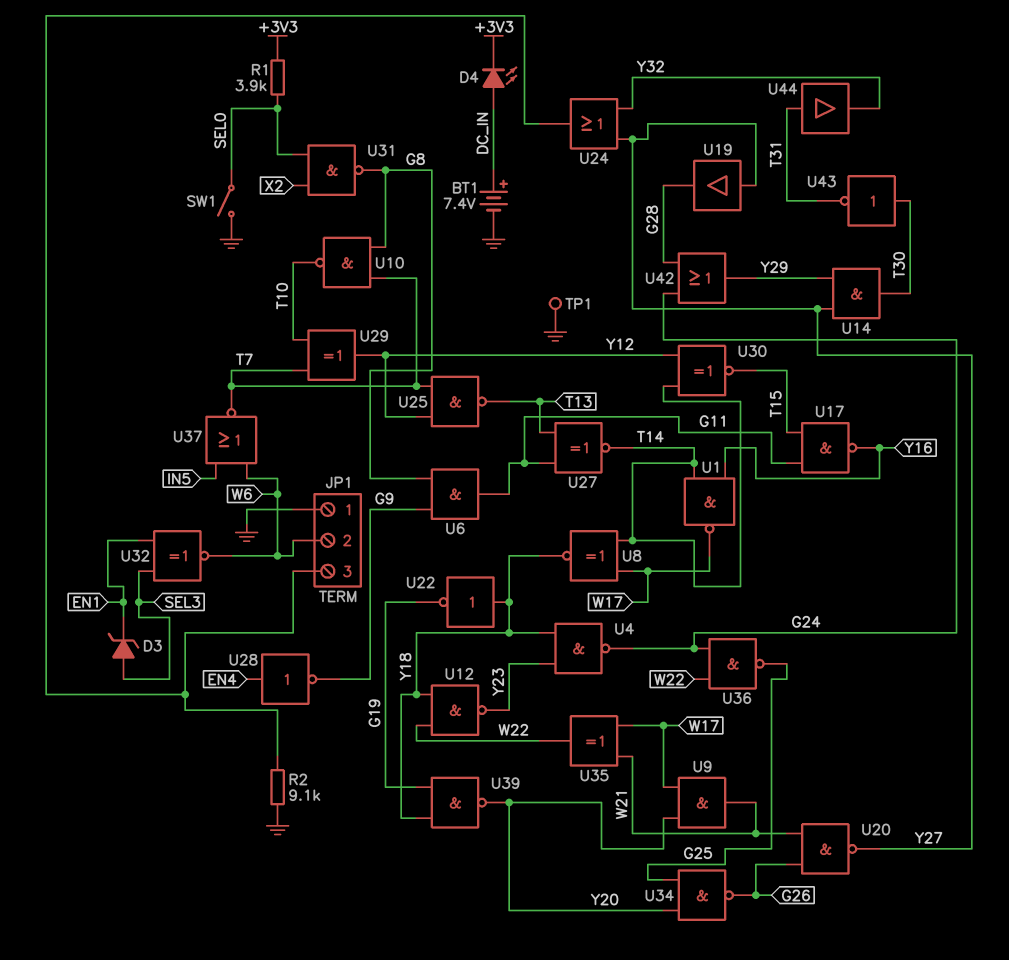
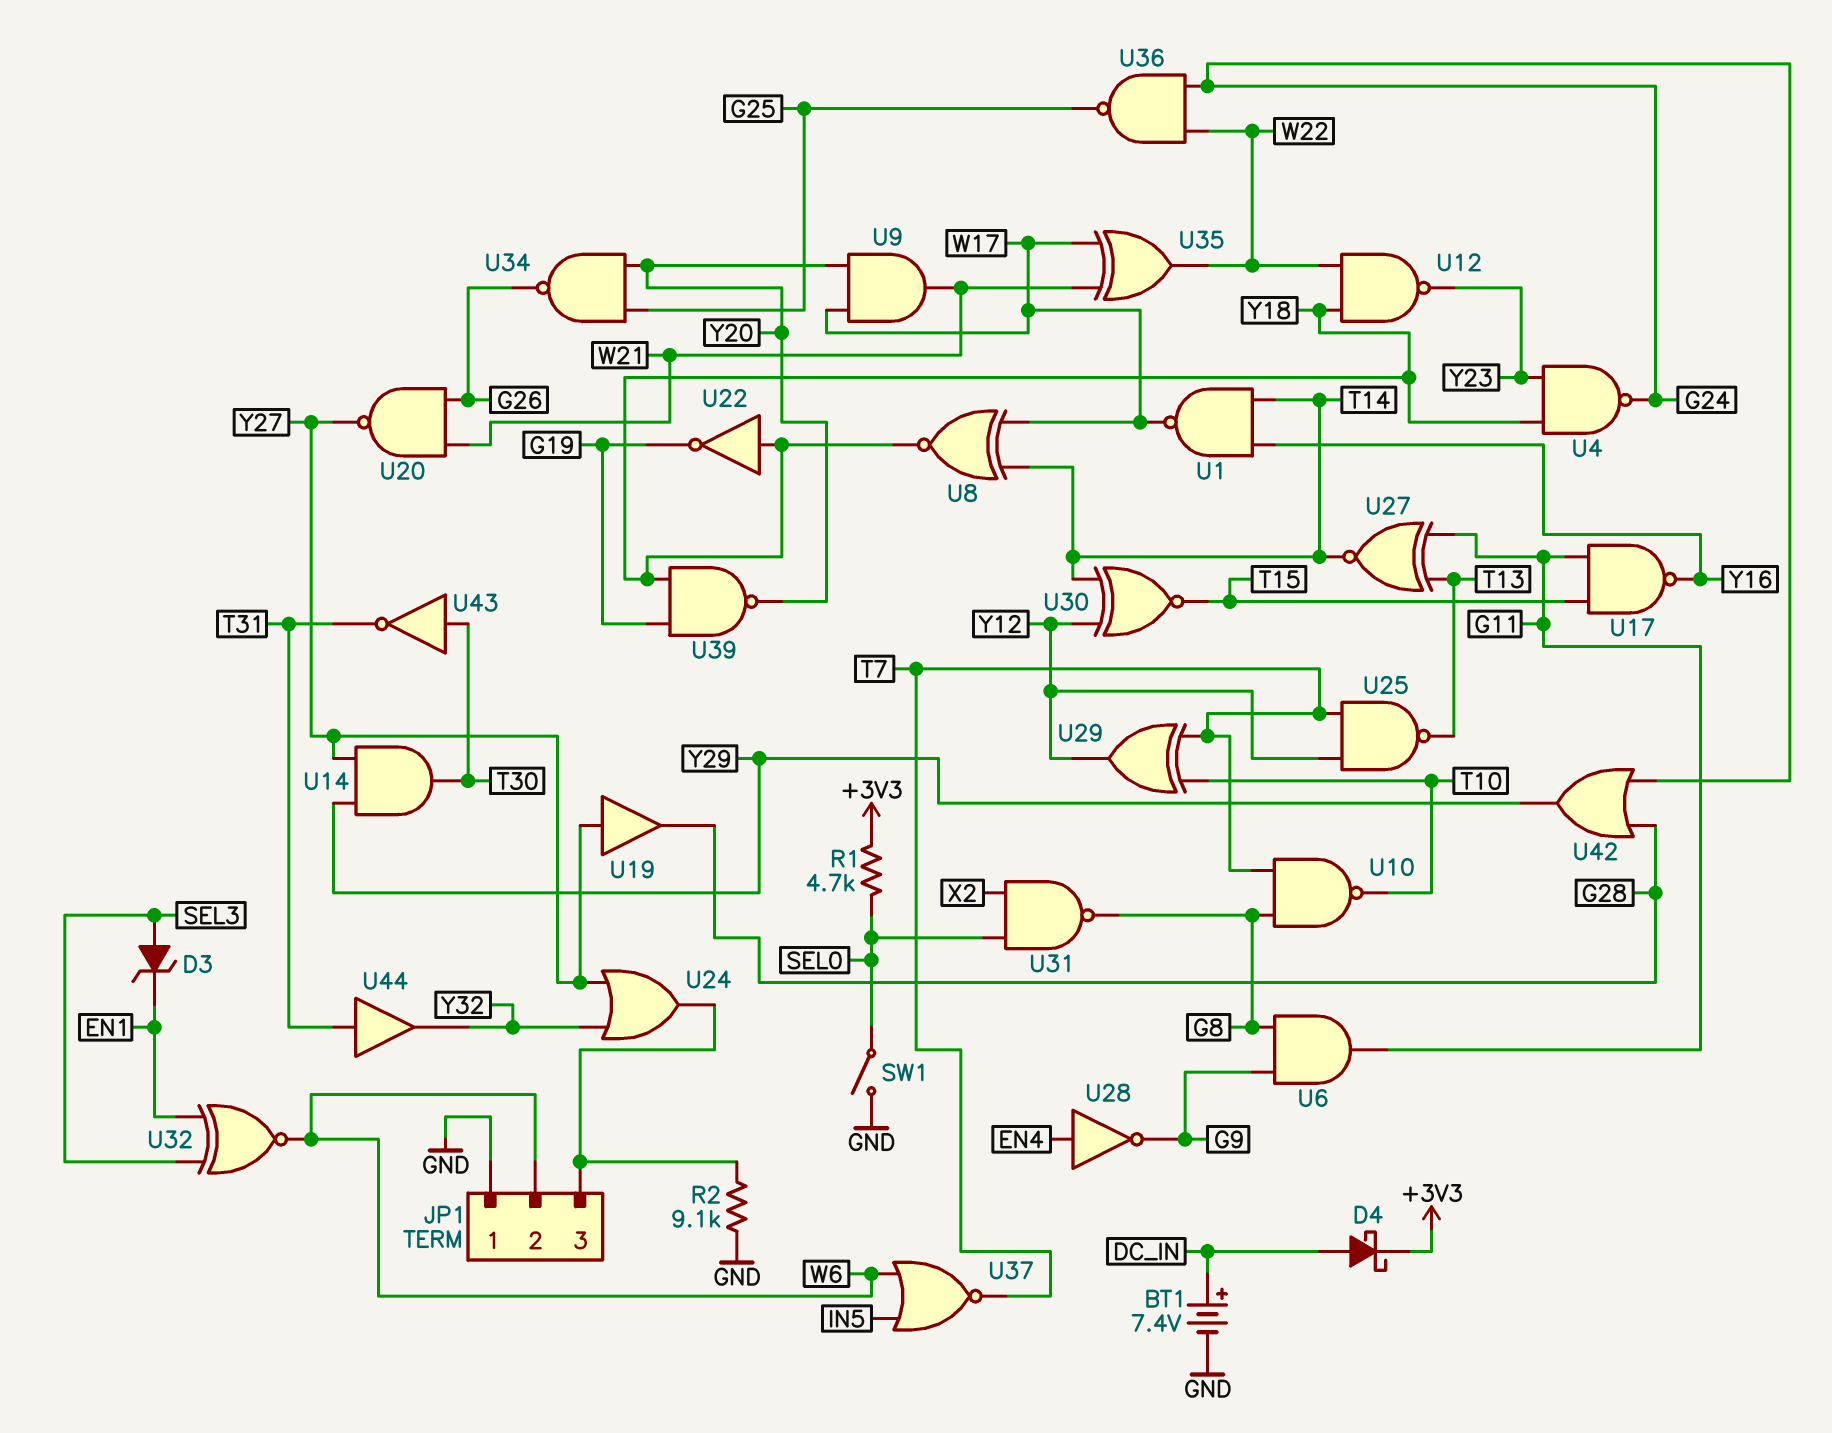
D4: LED (A DC_IN, K +3V3) -> schottky (A DC_IN, K +3V3)
R1: 3.9k (+3V3, SEL0) -> 4.7k (+3V3, SEL0)
TP1: test point (GND) -> none

